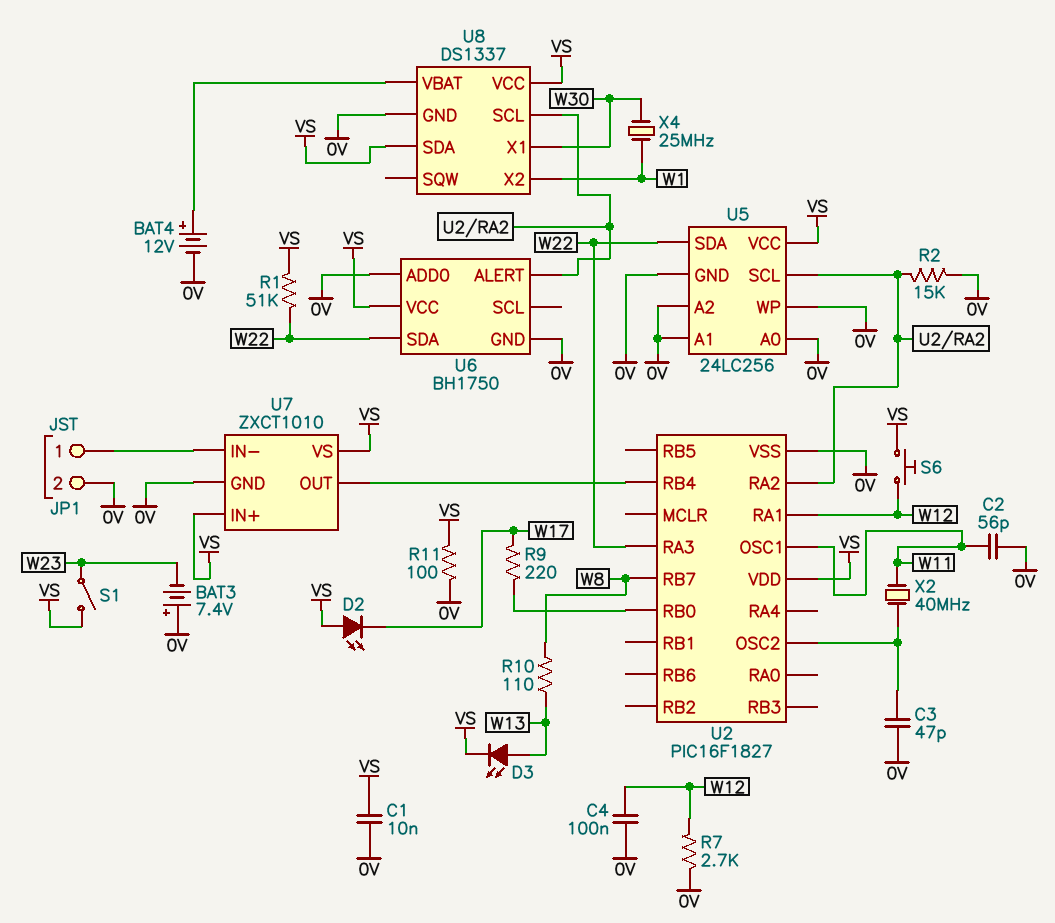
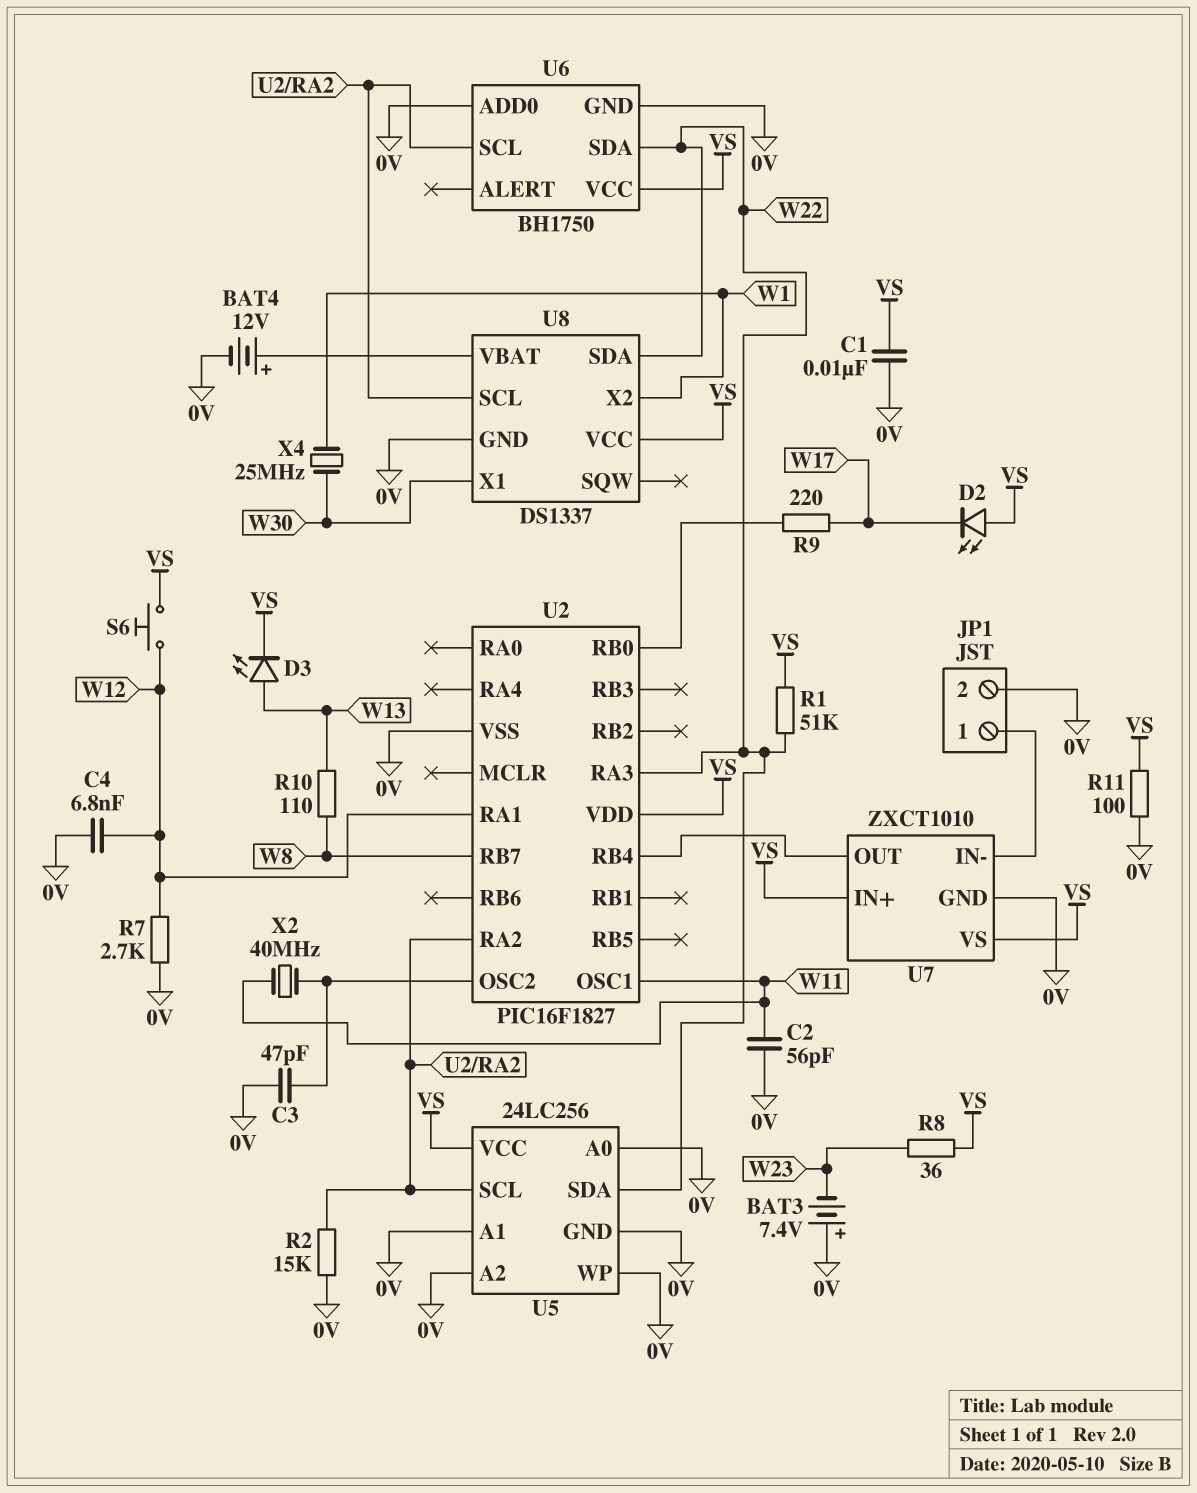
C4: 100nF (0V, W12) -> 6.8nF (0V, W12)
R8: none -> 36 (VS, W23)
S1: switch (VS, W23) -> none
U6 pin ALERT: U2/RA2 -> none
U6 pin SCL: none -> U2/RA2
U8 pin SDA: VS -> W22

